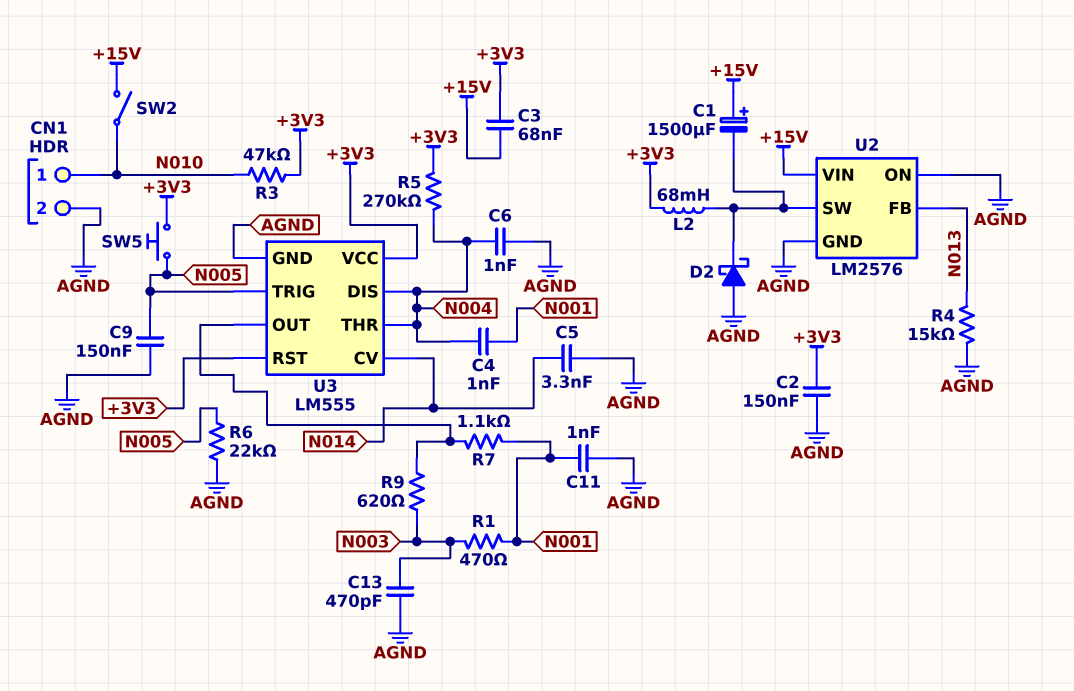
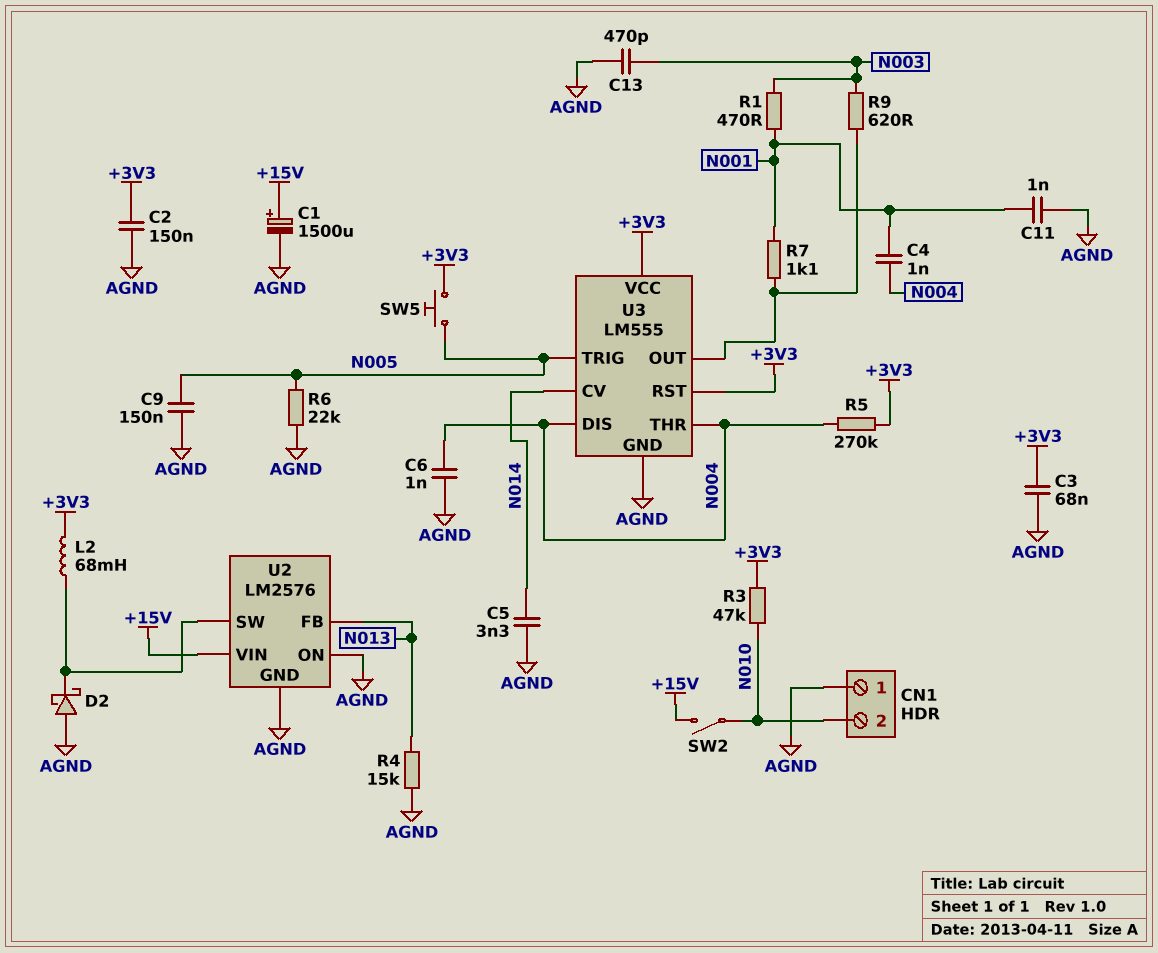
C1: 1500uF (plus +15V, minus U2/SW) -> 1500uF (plus +15V, minus AGND)
C3: 68nF (+3V3, +15V) -> 68nF (+3V3, AGND)
CN1 pin 1: N010 -> AGND
CN1 pin 2: AGND -> N010

